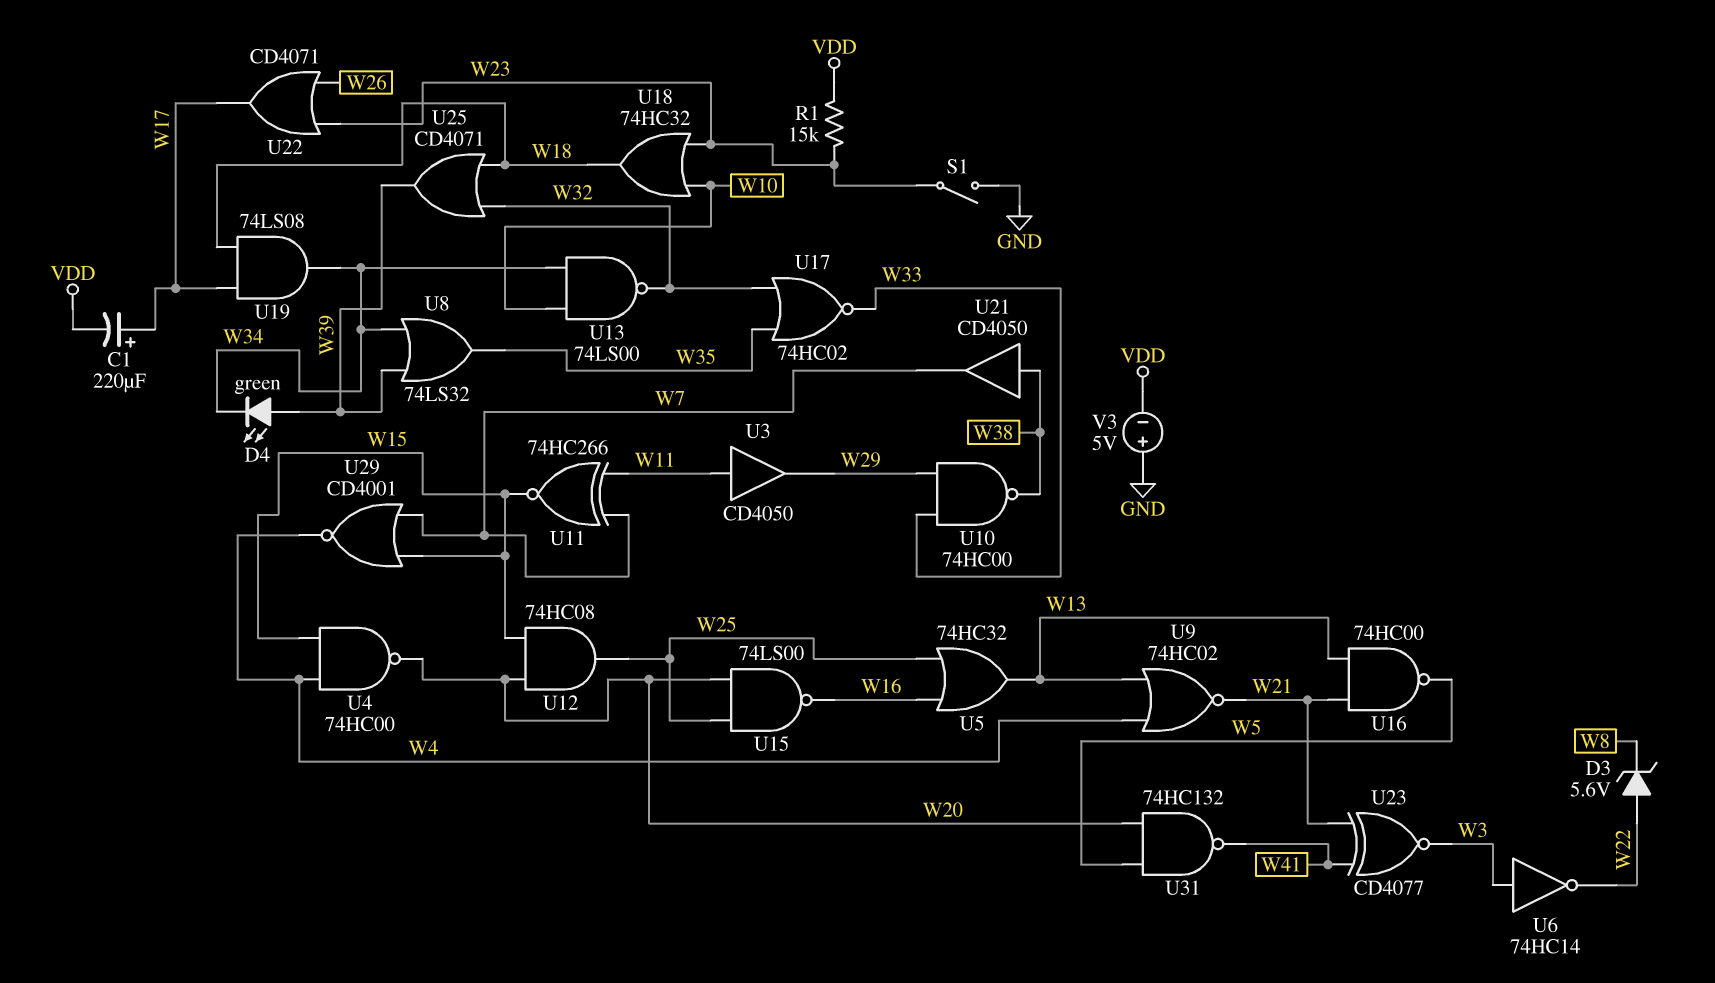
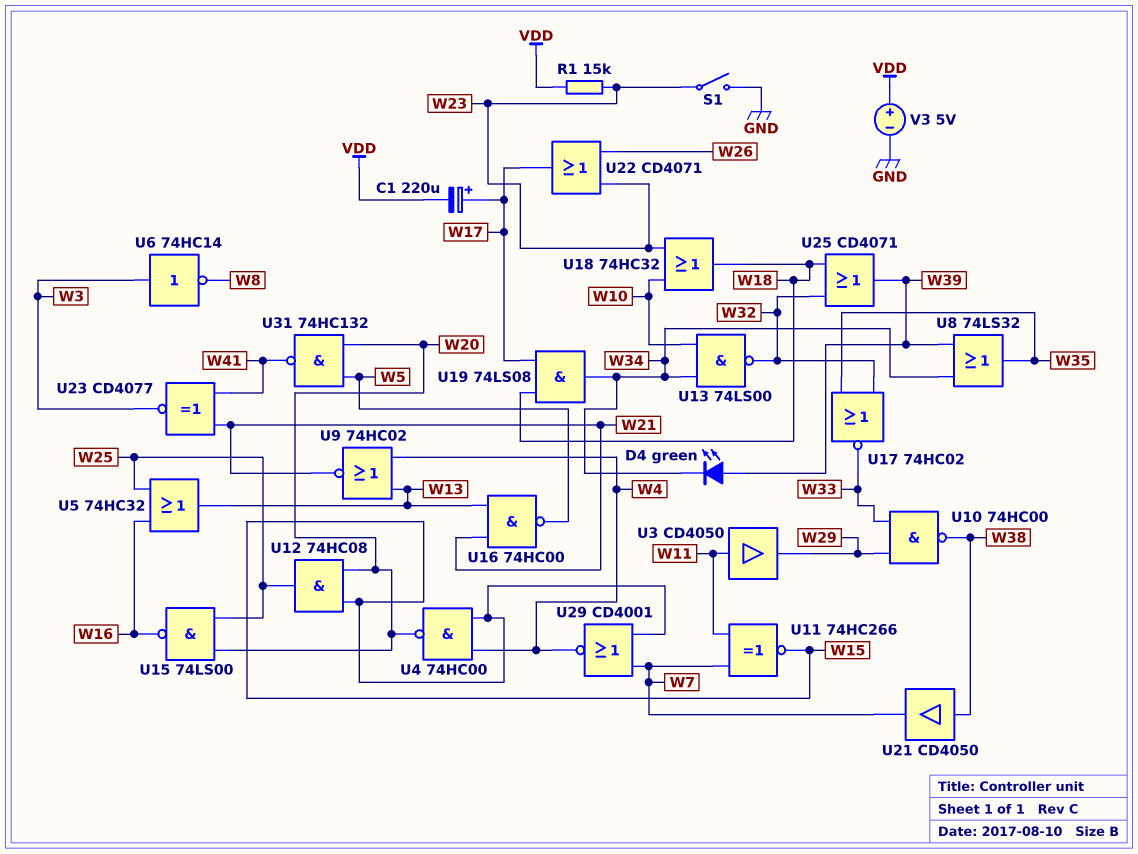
D3: zener 5.6V (A W22, K W8) -> none
U6: NOT 74HC14 (in W3, out W22) -> NOT 74HC14 (in W3, out W8)
V3: 5V (plus GND, minus VDD) -> 5V (plus VDD, minus GND)

